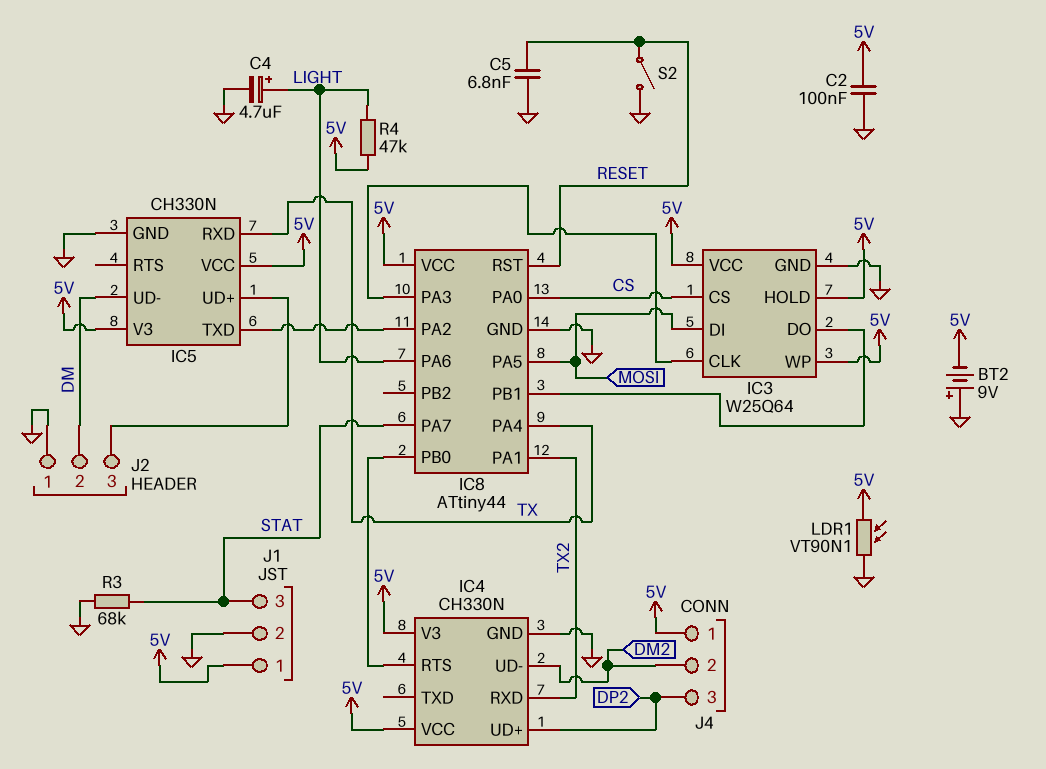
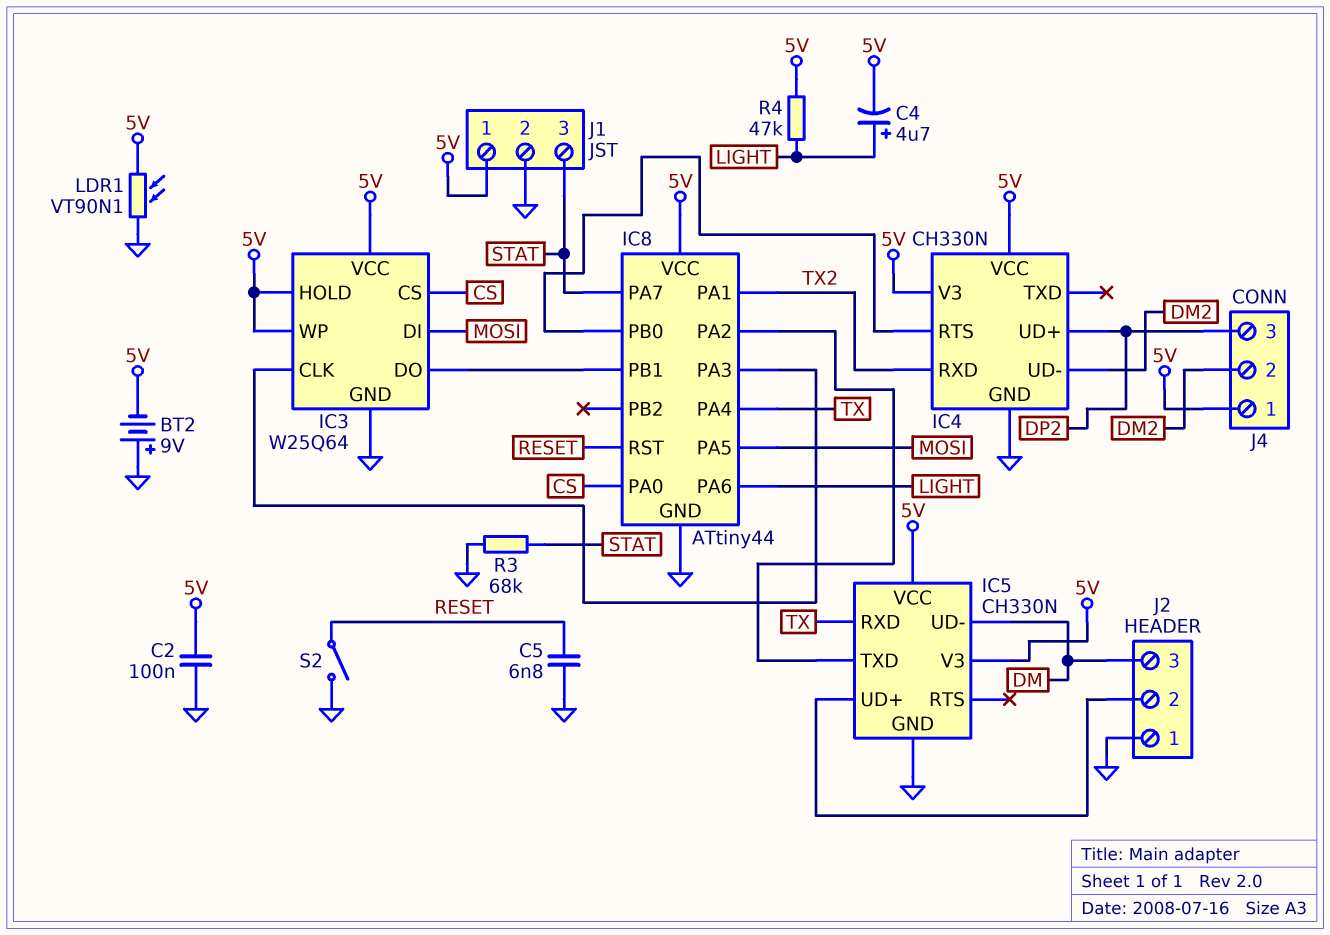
C4: 4.7uF (plus LIGHT, minus GND) -> 4.7uF (plus LIGHT, minus 5V)
J2 pin 2: DM -> IC5/UD+
J2 pin 3: IC5/UD+ -> DM

